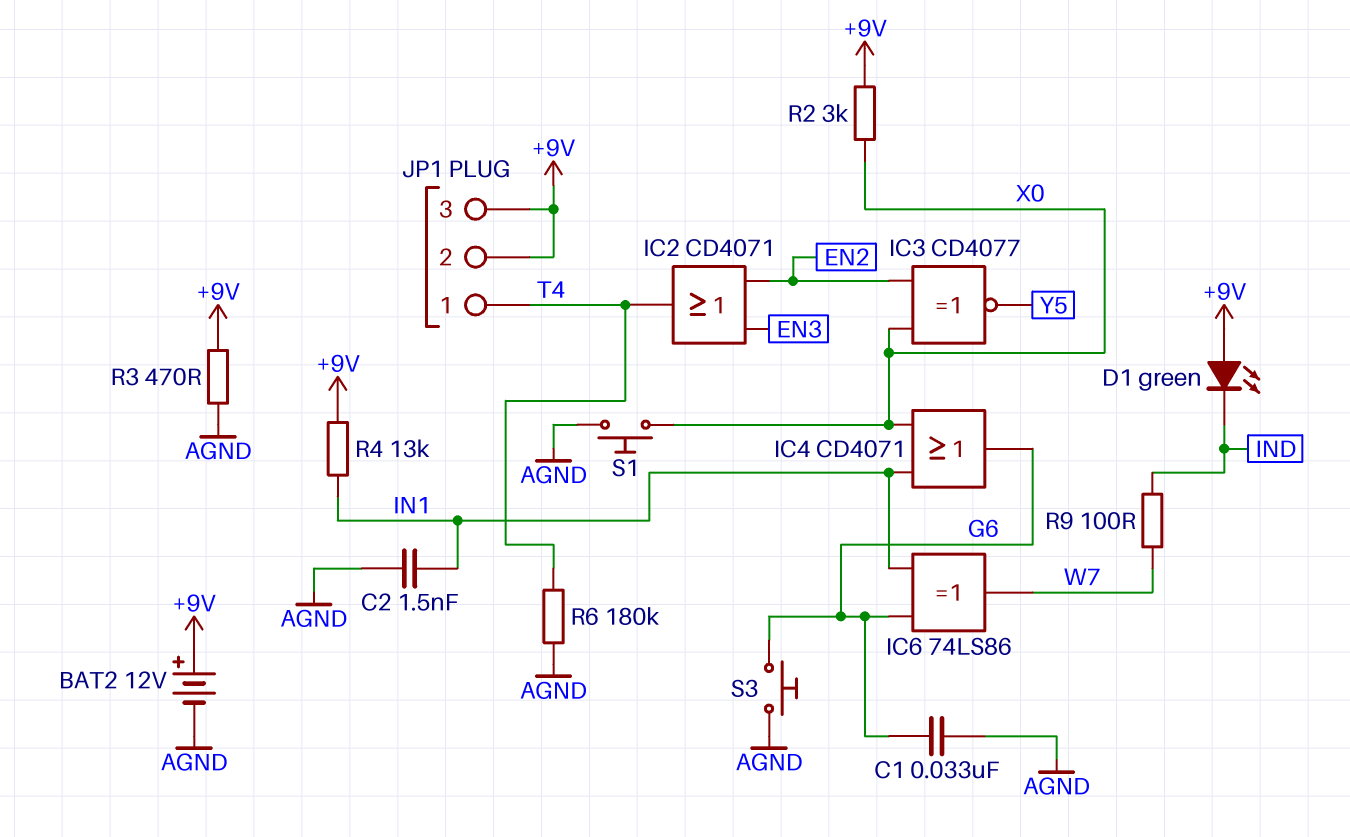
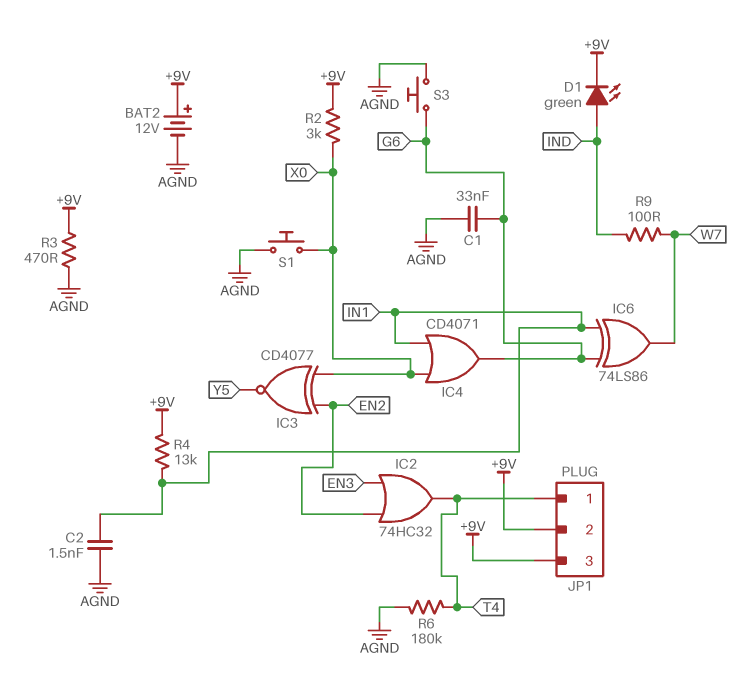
D1: LED green (A +9V, K IND) -> LED green (A IND, K +9V)
IC2: OR CD4071 (in EN2, in EN3, out T4) -> OR 74HC32 (in EN2, in EN3, out T4)

